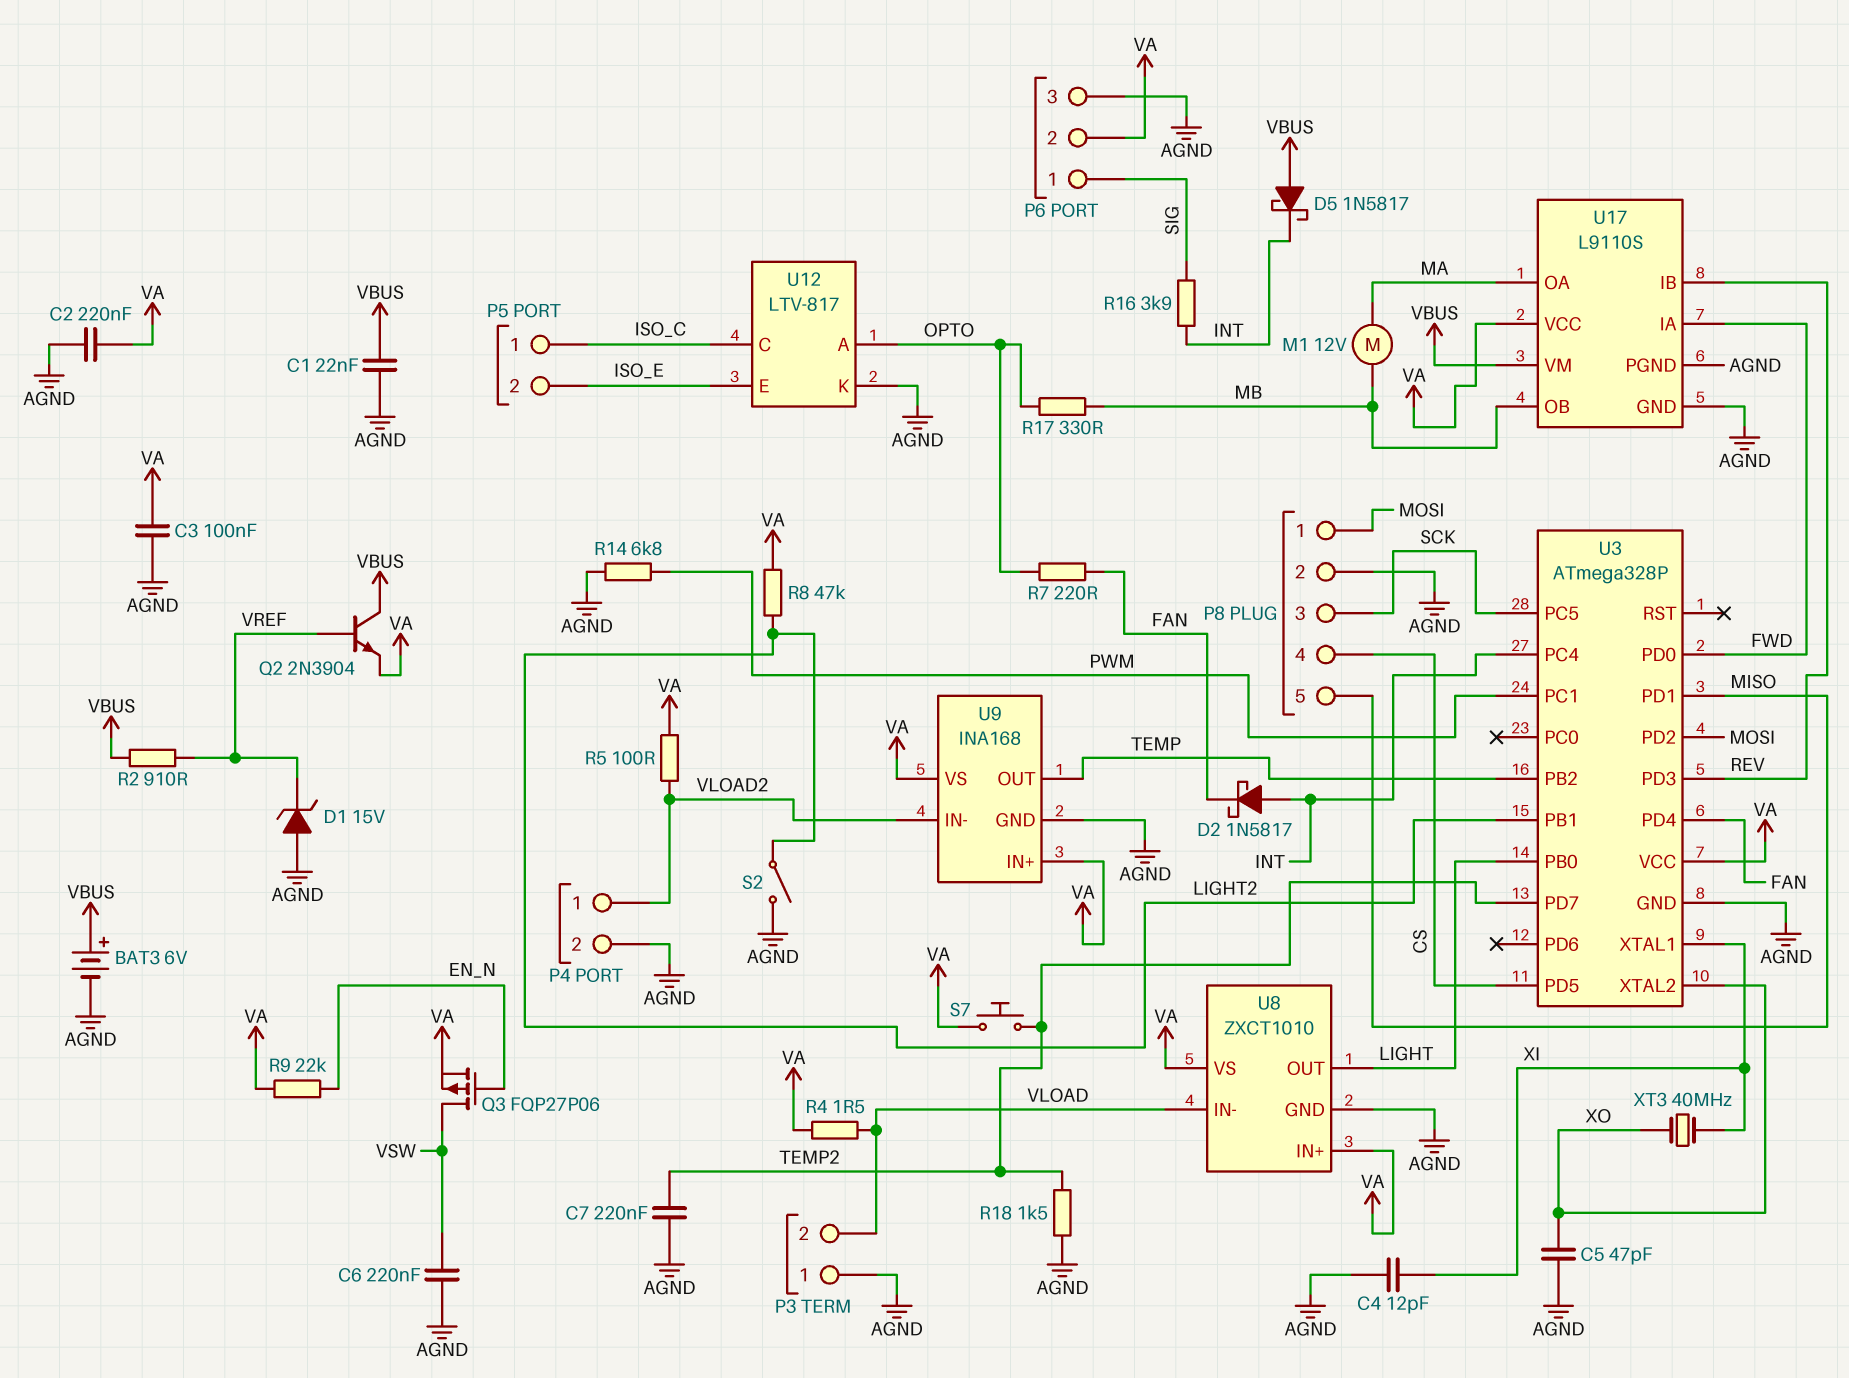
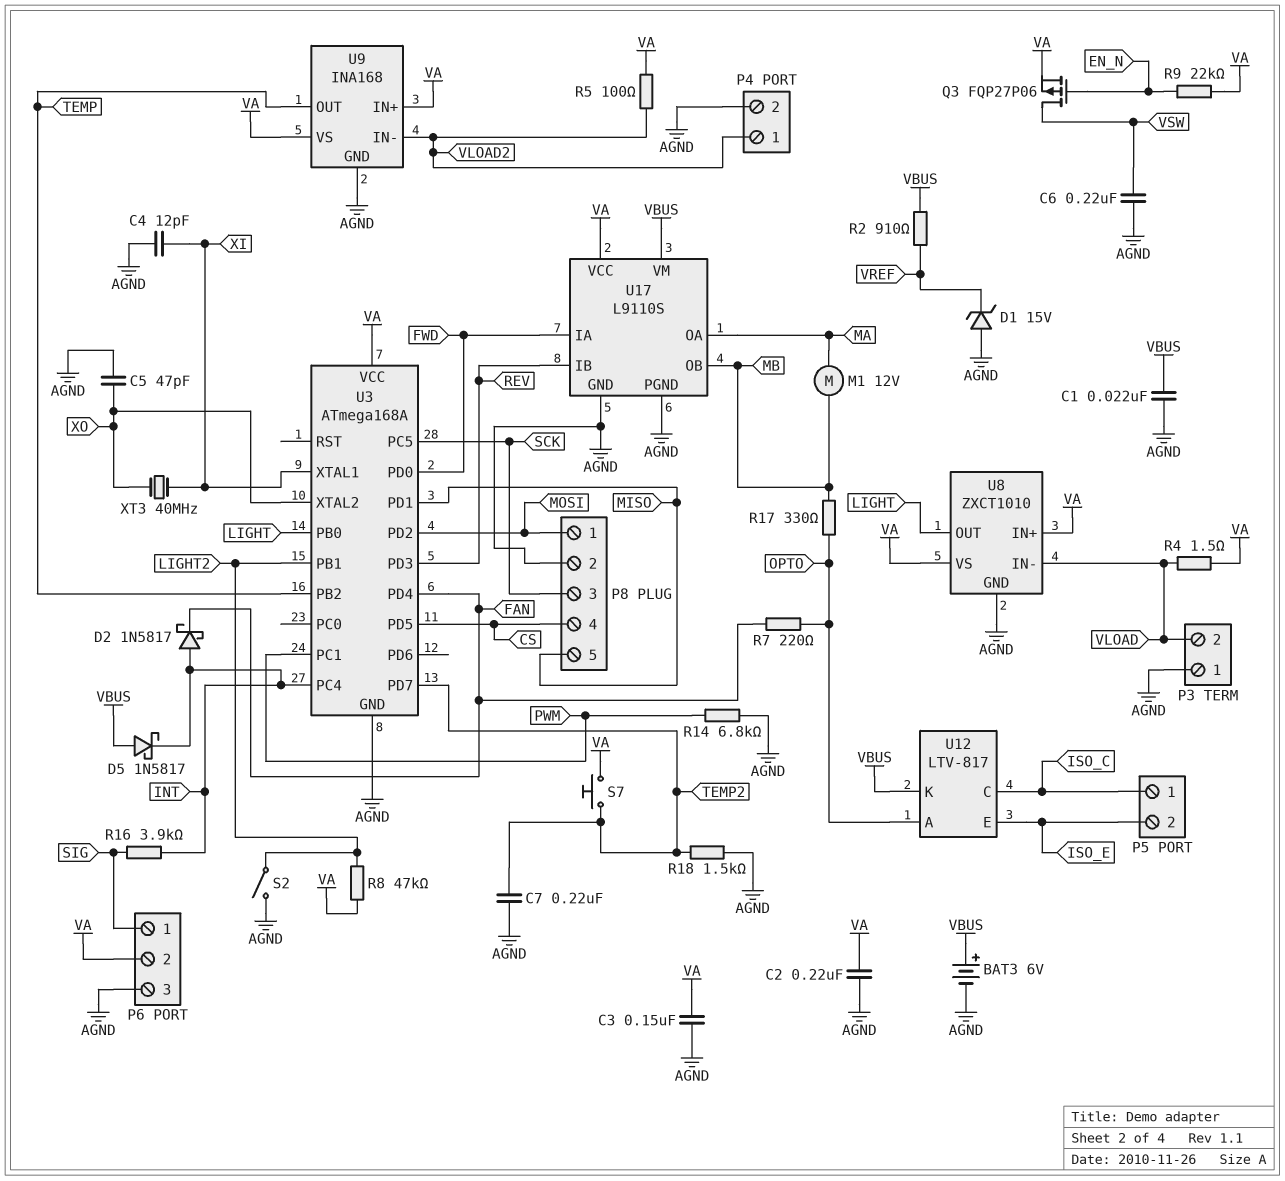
C3: 100nF (AGND, VA) -> 150nF (AGND, VA)
Q2: NPN 2N3904 (B VREF, C VBUS, E VA) -> none
U3: ATmega328P -> ATmega168A
U12 pin K: AGND -> VBUS

